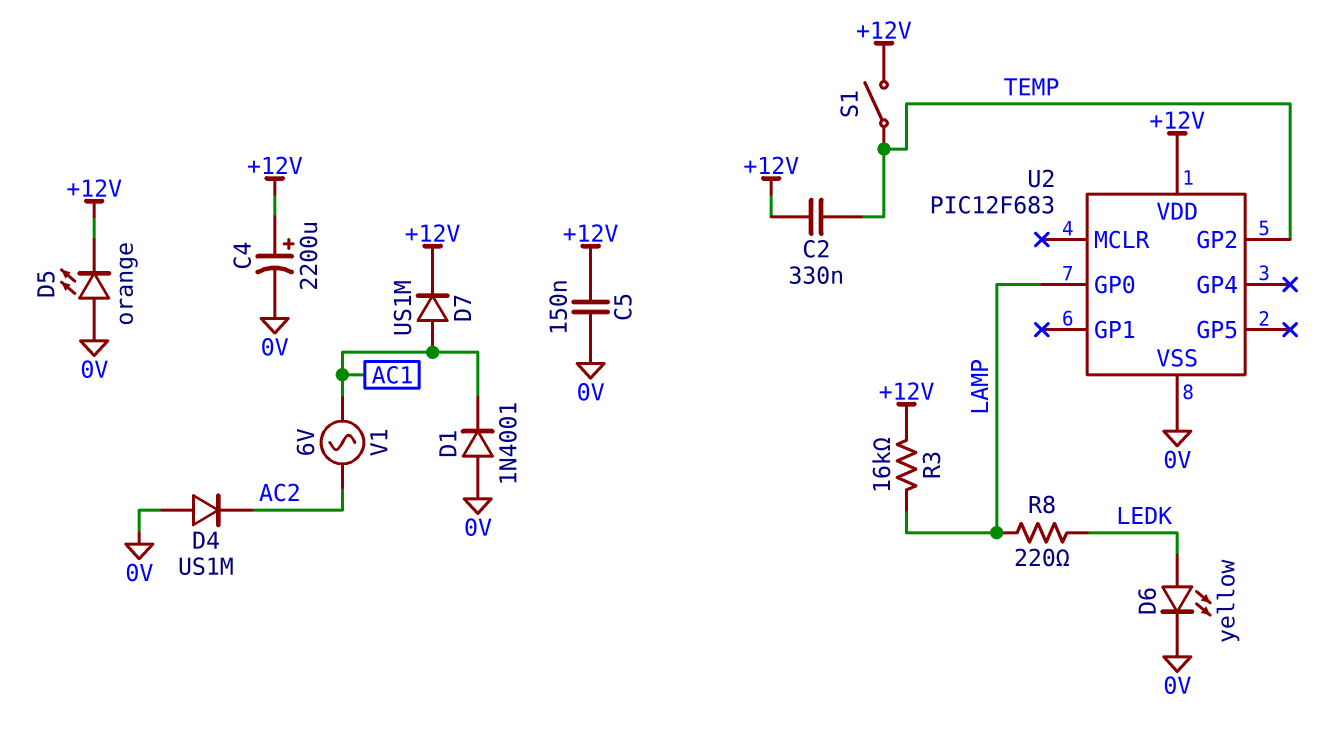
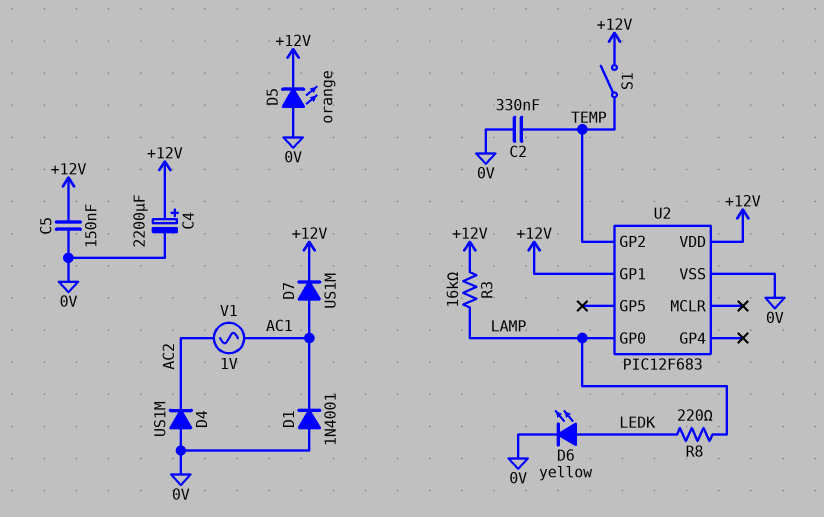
C2: 330nF (+12V, TEMP) -> 330nF (0V, TEMP)
U2 pin GP1: none -> +12V
V1: AC 6V (AC1, AC2) -> AC 1V (AC1, AC2)

